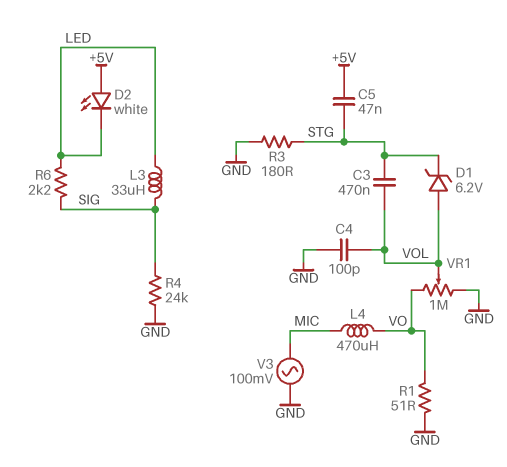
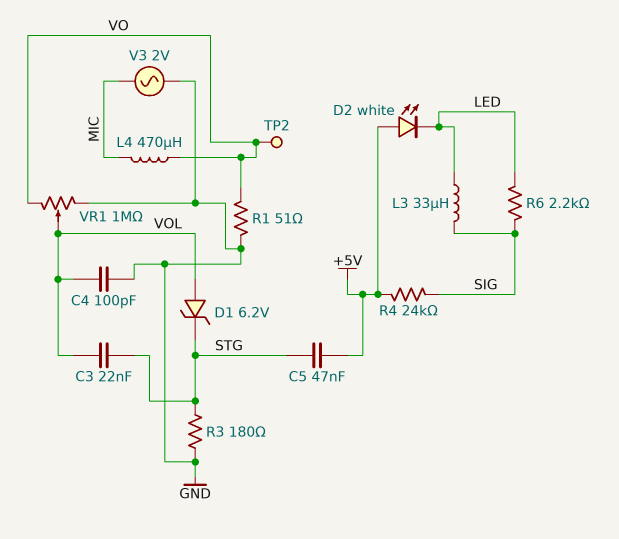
C3: 470nF (STG, VOL) -> 22nF (STG, VOL)
R4: 24k (GND, SIG) -> 24k (+5V, SIG)
TP2: none -> test point (VO)
V3: AC 100mV (GND, MIC) -> AC 2V (GND, MIC)

